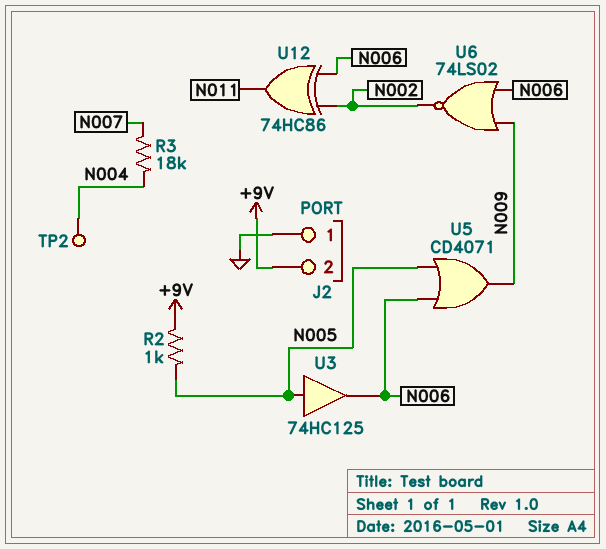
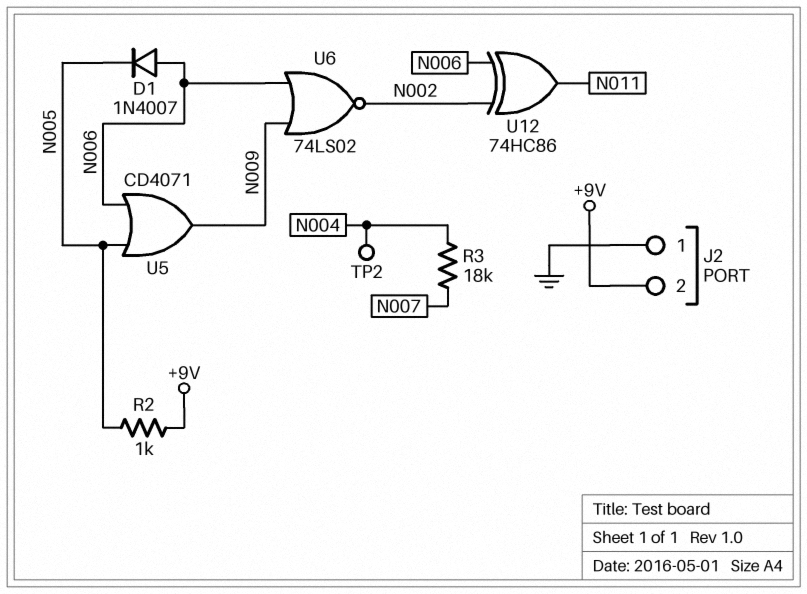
D1: none -> diode 1N4007 (A N006, K N005)
U3: buffer 74HC125 (in N005, out N006) -> none

